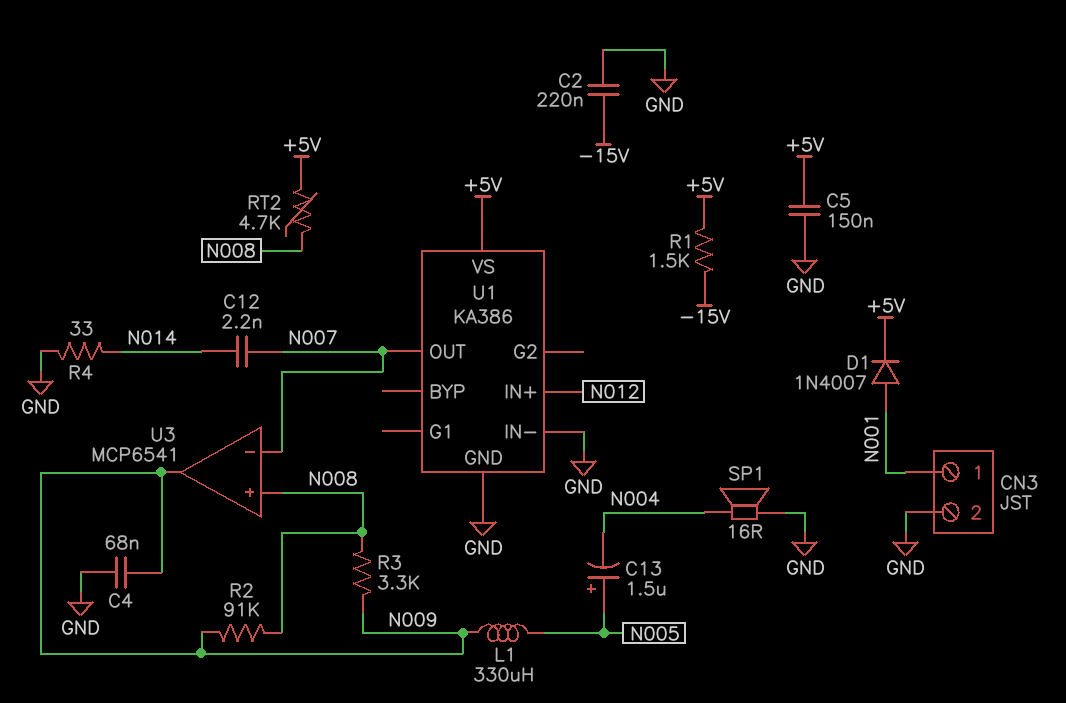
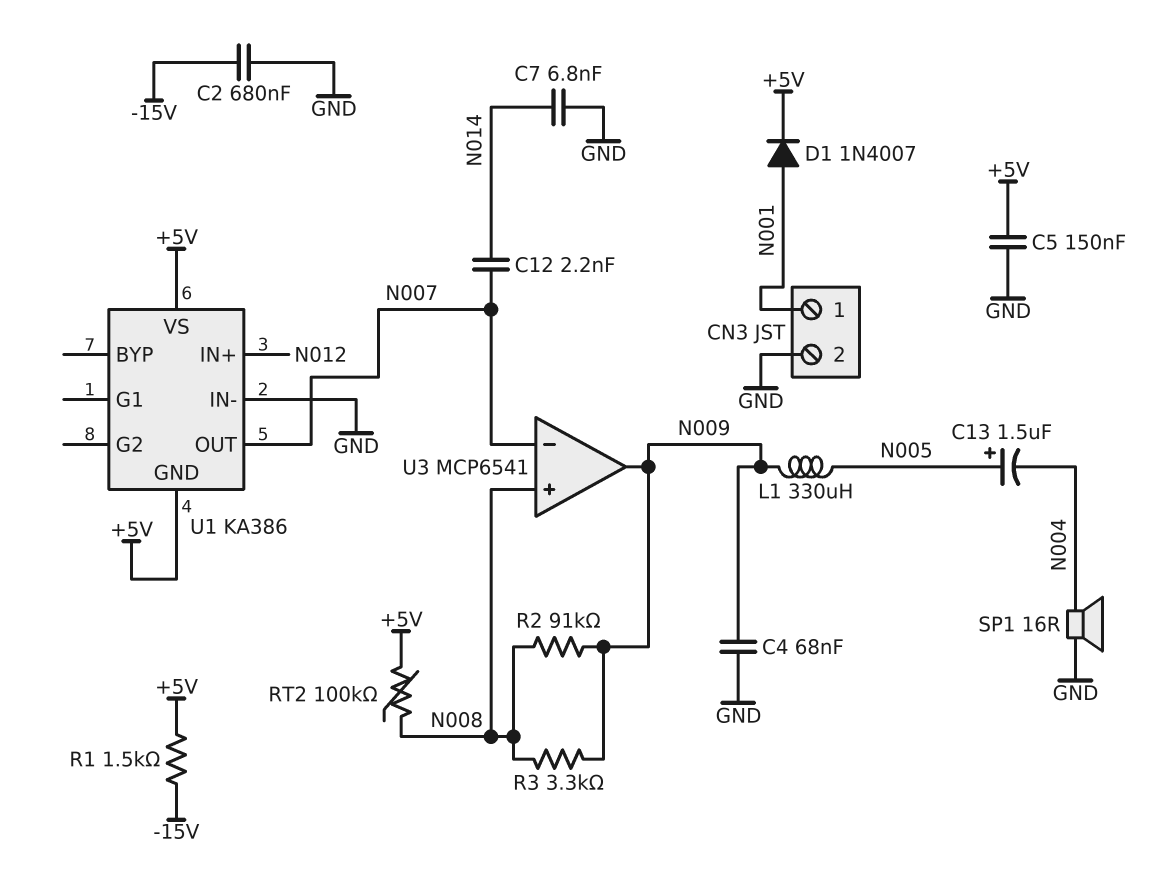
C2: 220nF (-15V, GND) -> 680nF (-15V, GND)
C7: none -> 6.8nF (GND, N014)
R4: 33 (GND, N014) -> none
RT2: 4.7k (+5V, N008) -> 100k (+5V, N008)
U1 pin GND: GND -> +5V

